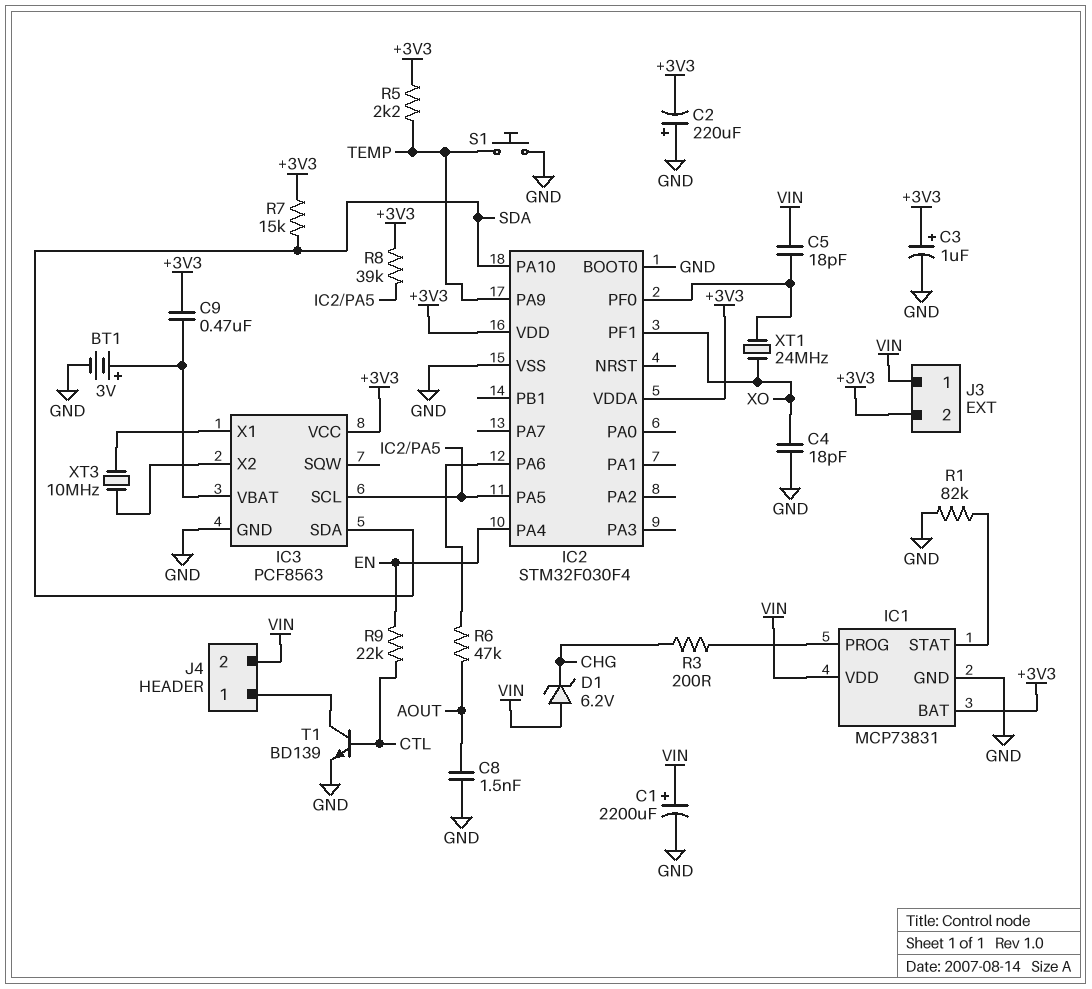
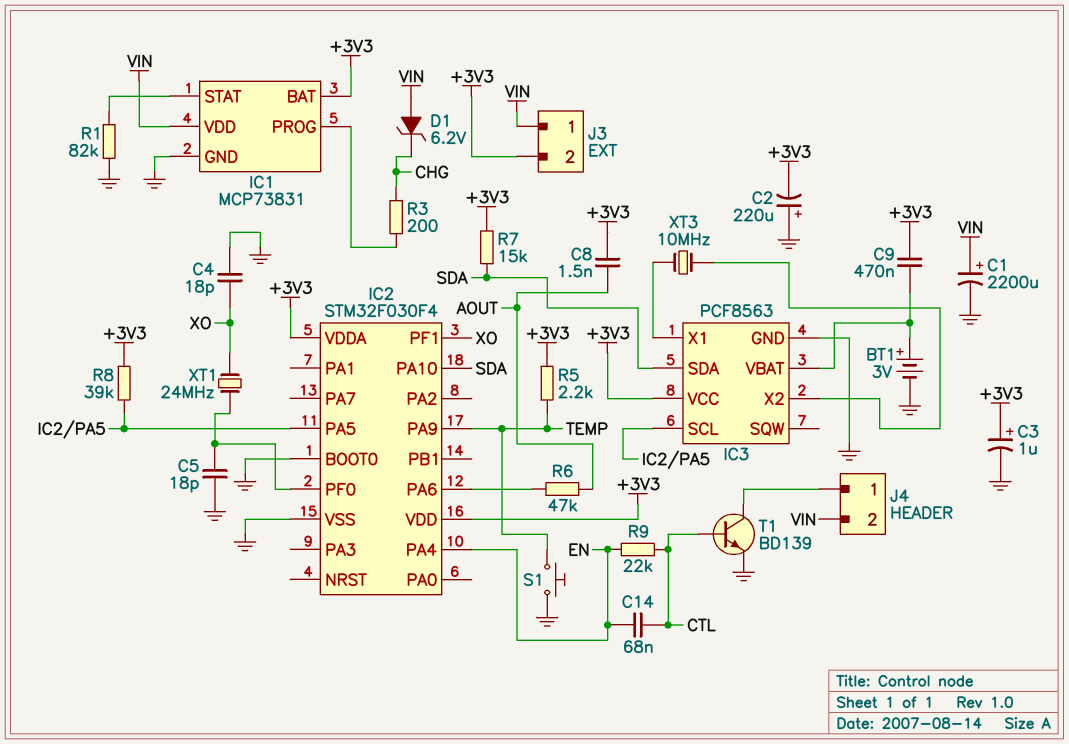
C5: 18pF (IC2/PF0, VIN) -> 18pF (GND, IC2/PF0)
C8: 1.5nF (AOUT, GND) -> 1.5nF (+3V3, AOUT)
C14: none -> 68nF (CTL, EN)

